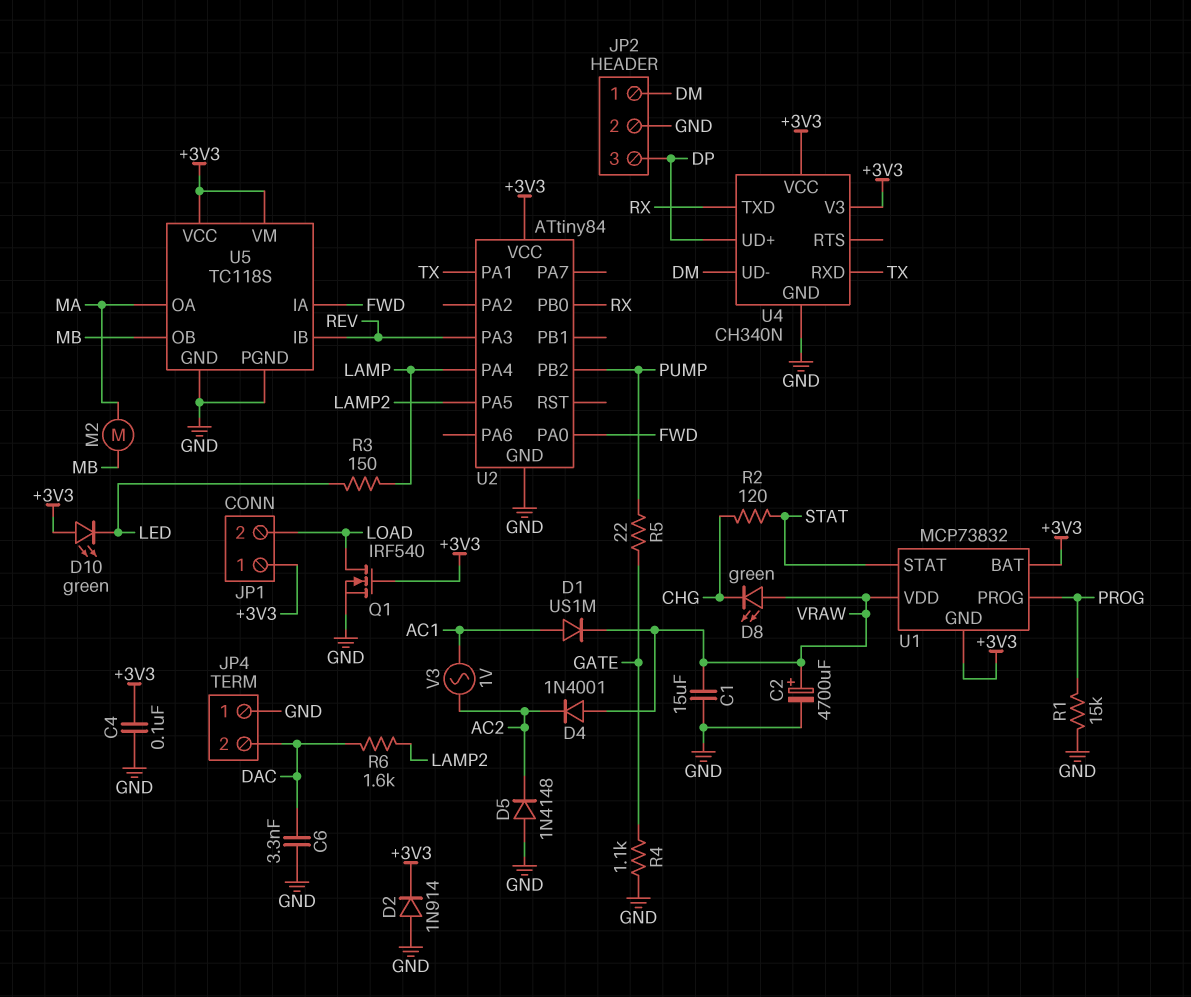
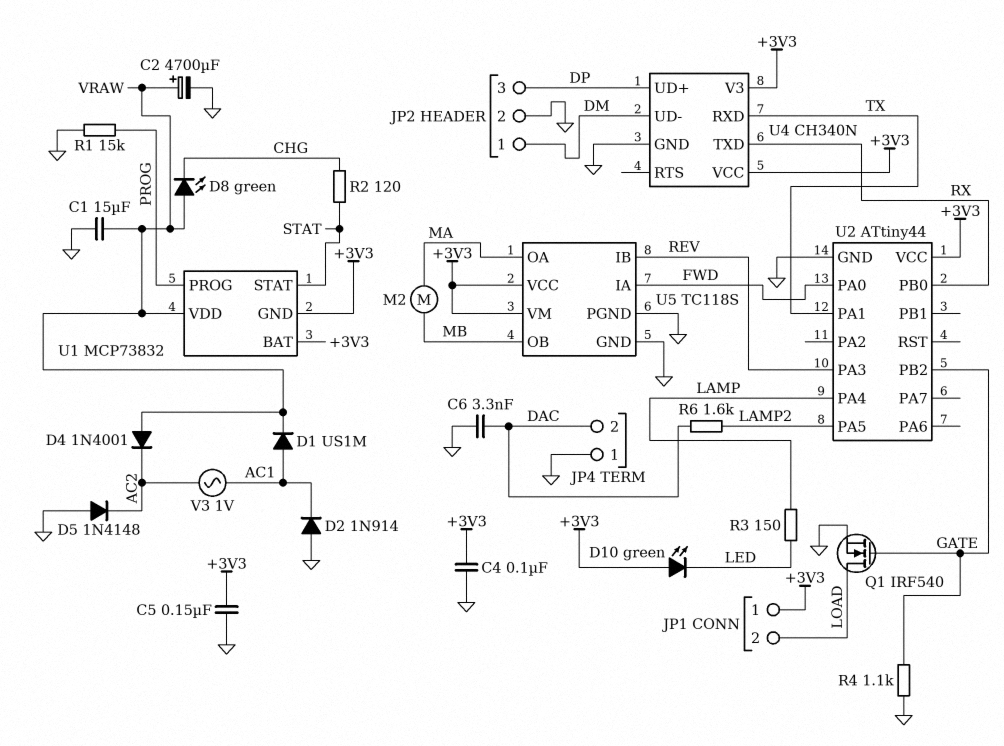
C5: none -> 150nF (+3V3, GND)
D2: diode 1N914 (A GND, K +3V3) -> diode 1N914 (A GND, K AC1)
Q1: NMOS IRF540 (G +3V3, D LOAD, S GND) -> NMOS IRF540 (G GATE, D LOAD, S GND)
R5: 22 (GATE, PUMP) -> none
U2: ATtiny84 -> ATtiny44
U2 pin PB2: PUMP -> GATE

